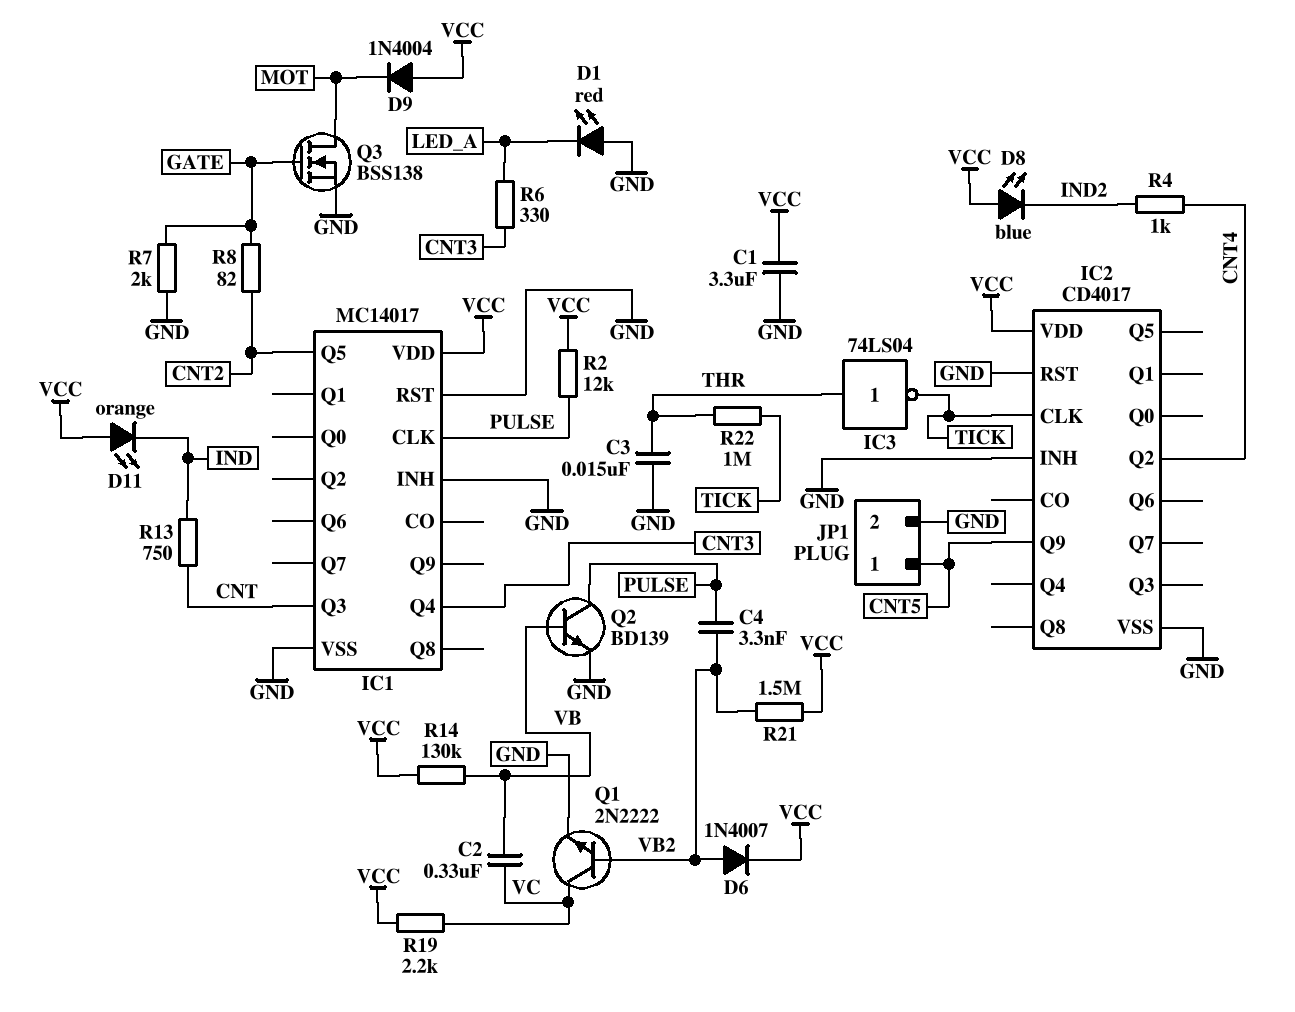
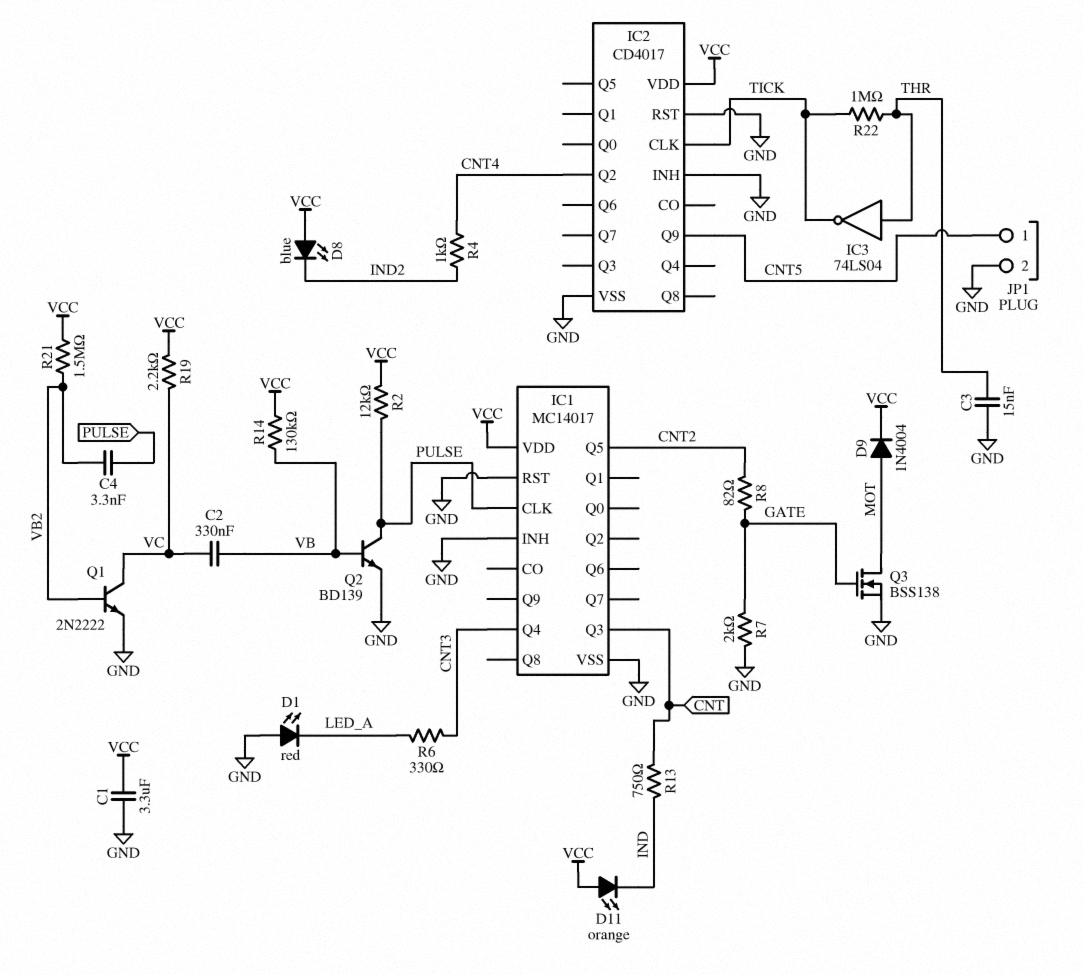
D6: diode 1N4007 (A VB2, K VCC) -> none
D9: diode 1N4004 (A VCC, K MOT) -> diode 1N4004 (A MOT, K VCC)

